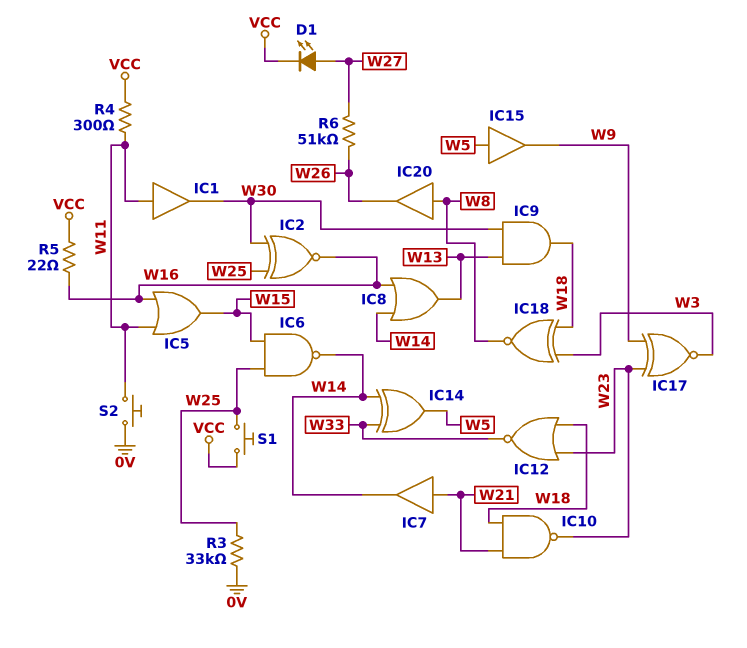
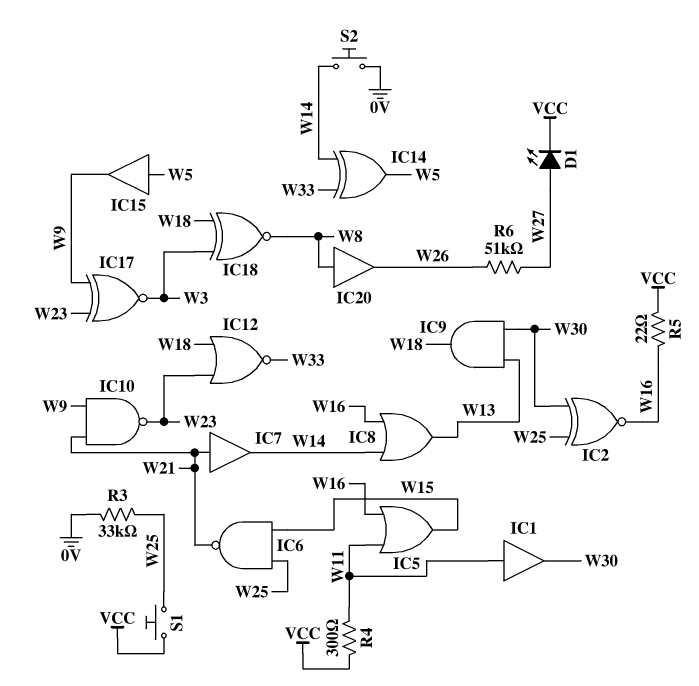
IC6: NAND (in W15, in W25, out W14) -> NAND (in W15, in W25, out W21)
IC10: NAND (in W18, in W21, out W23) -> NAND (in W9, in W21, out W23)
S2: button (0V, W11) -> button (0V, W14)

